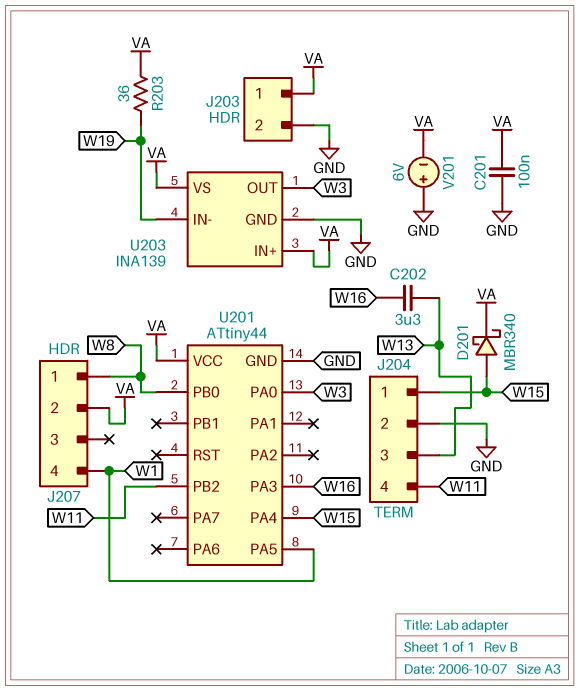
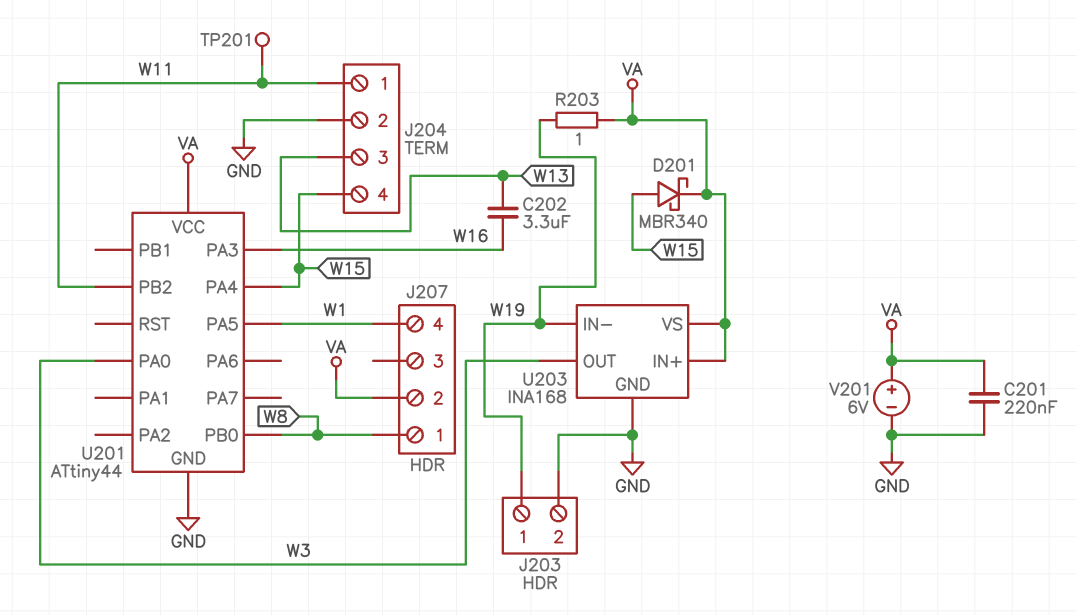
C201: 100nF (GND, VA) -> 220nF (GND, VA)
J203 pin 1: VA -> W19
J204 pin 1: W15 -> W11
J204 pin 4: W11 -> W15
R203: 36 (VA, W19) -> 1 (VA, W19)
TP201: none -> test point (W11)
U203: INA139 -> INA168
V201: 6V (plus GND, minus VA) -> 6V (plus VA, minus GND)

